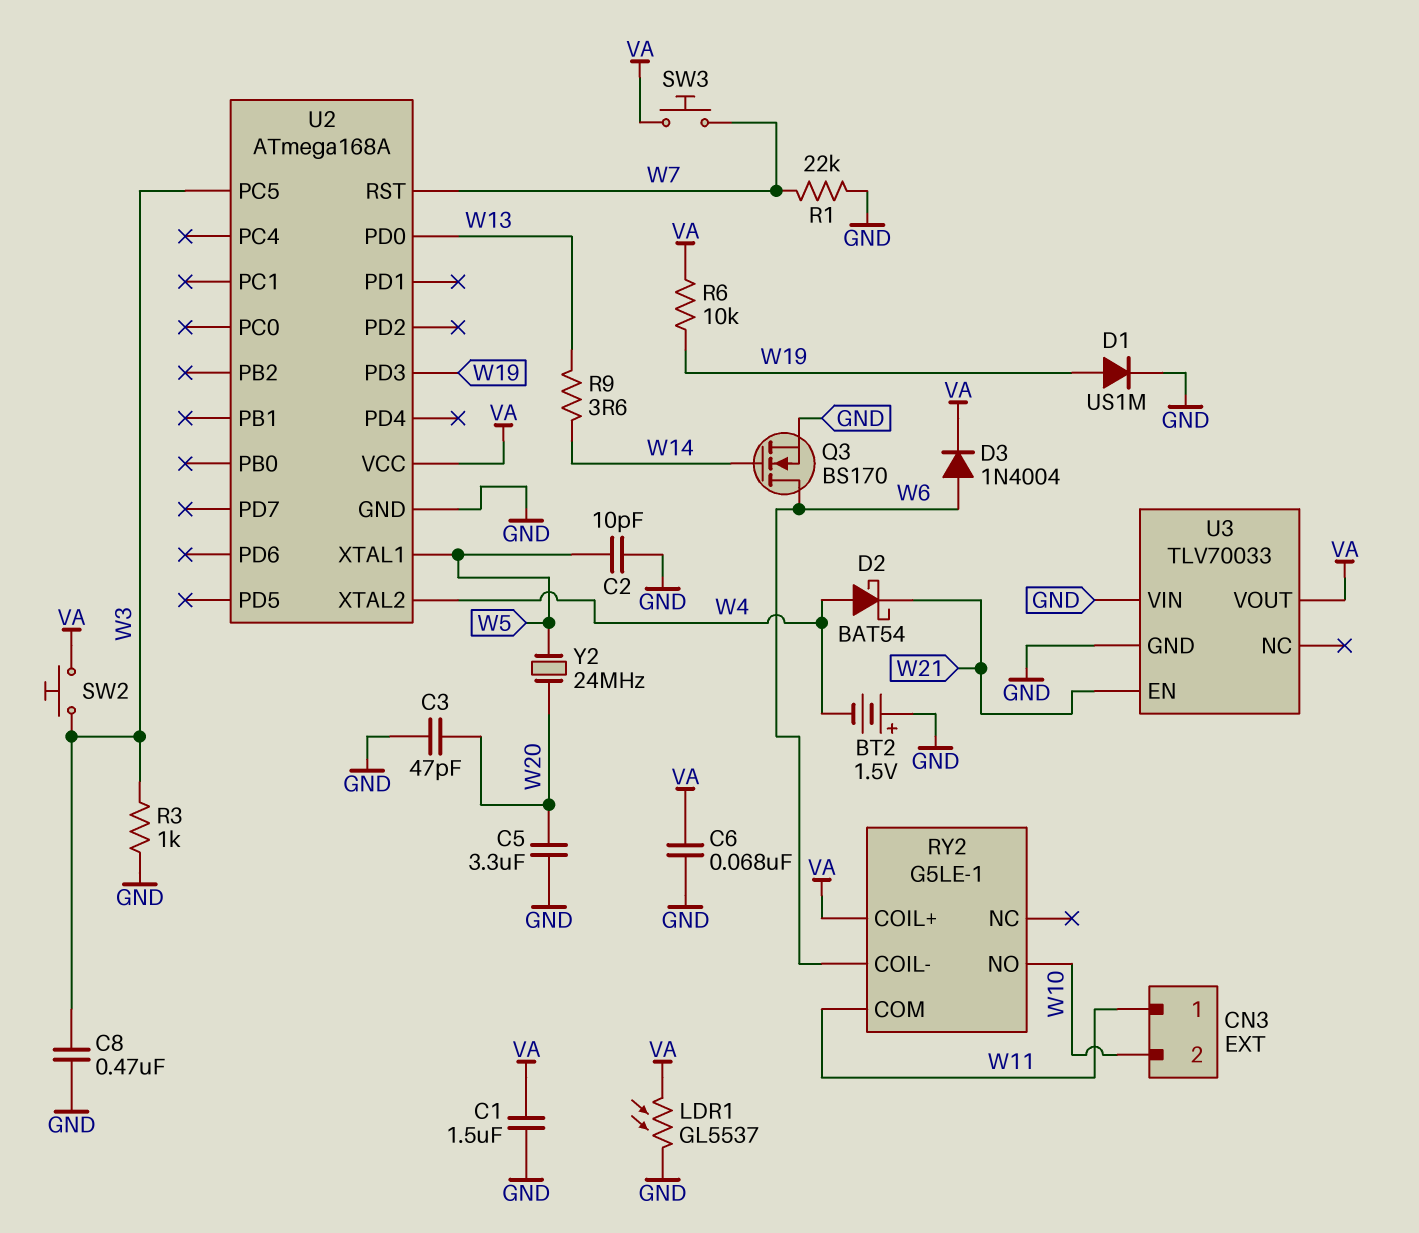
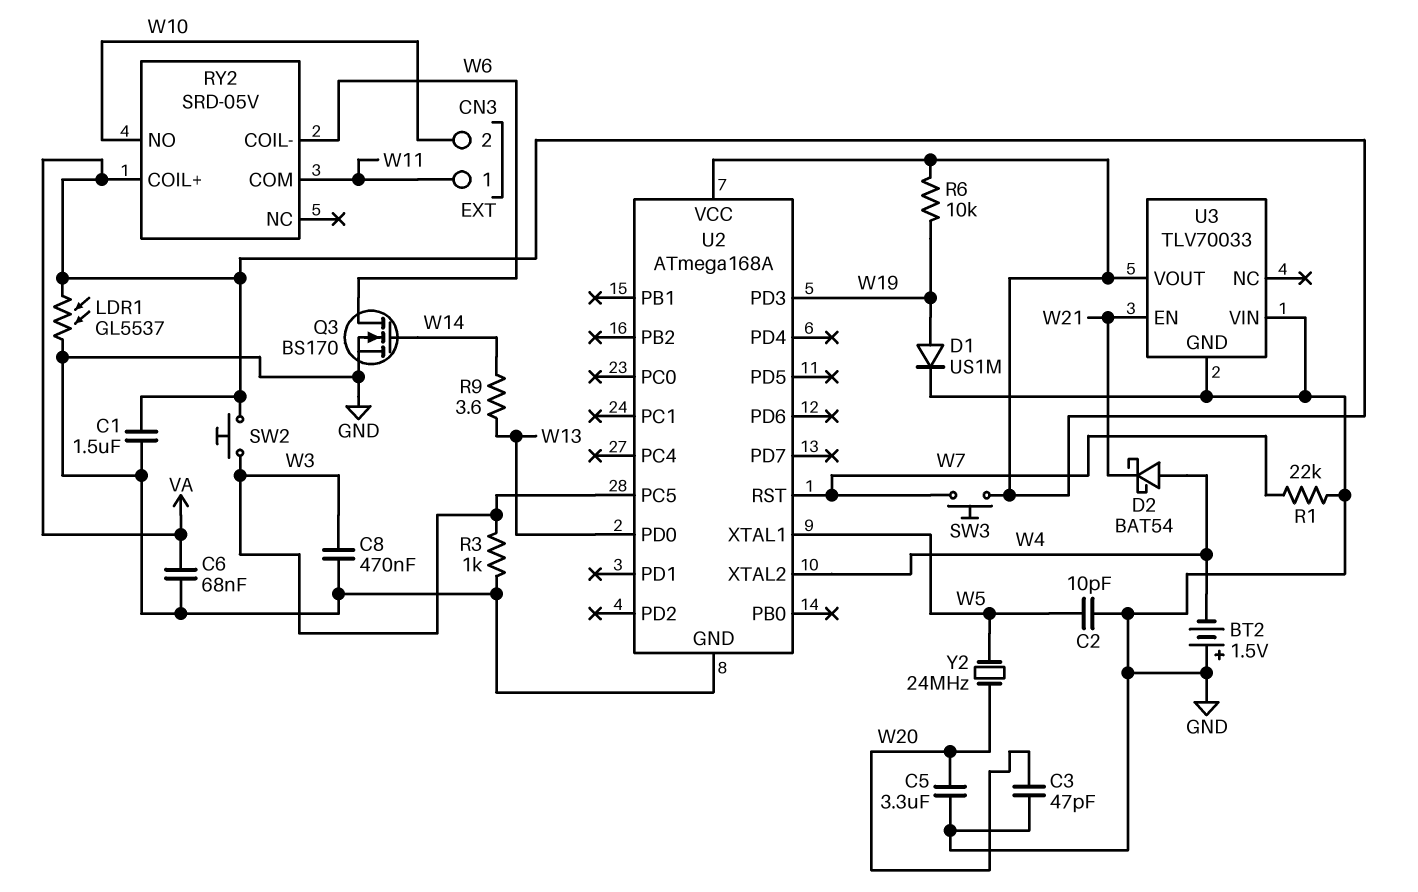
D3: diode 1N4004 (A W6, K VA) -> none
RY2: G5LE-1 -> SRD-05V

